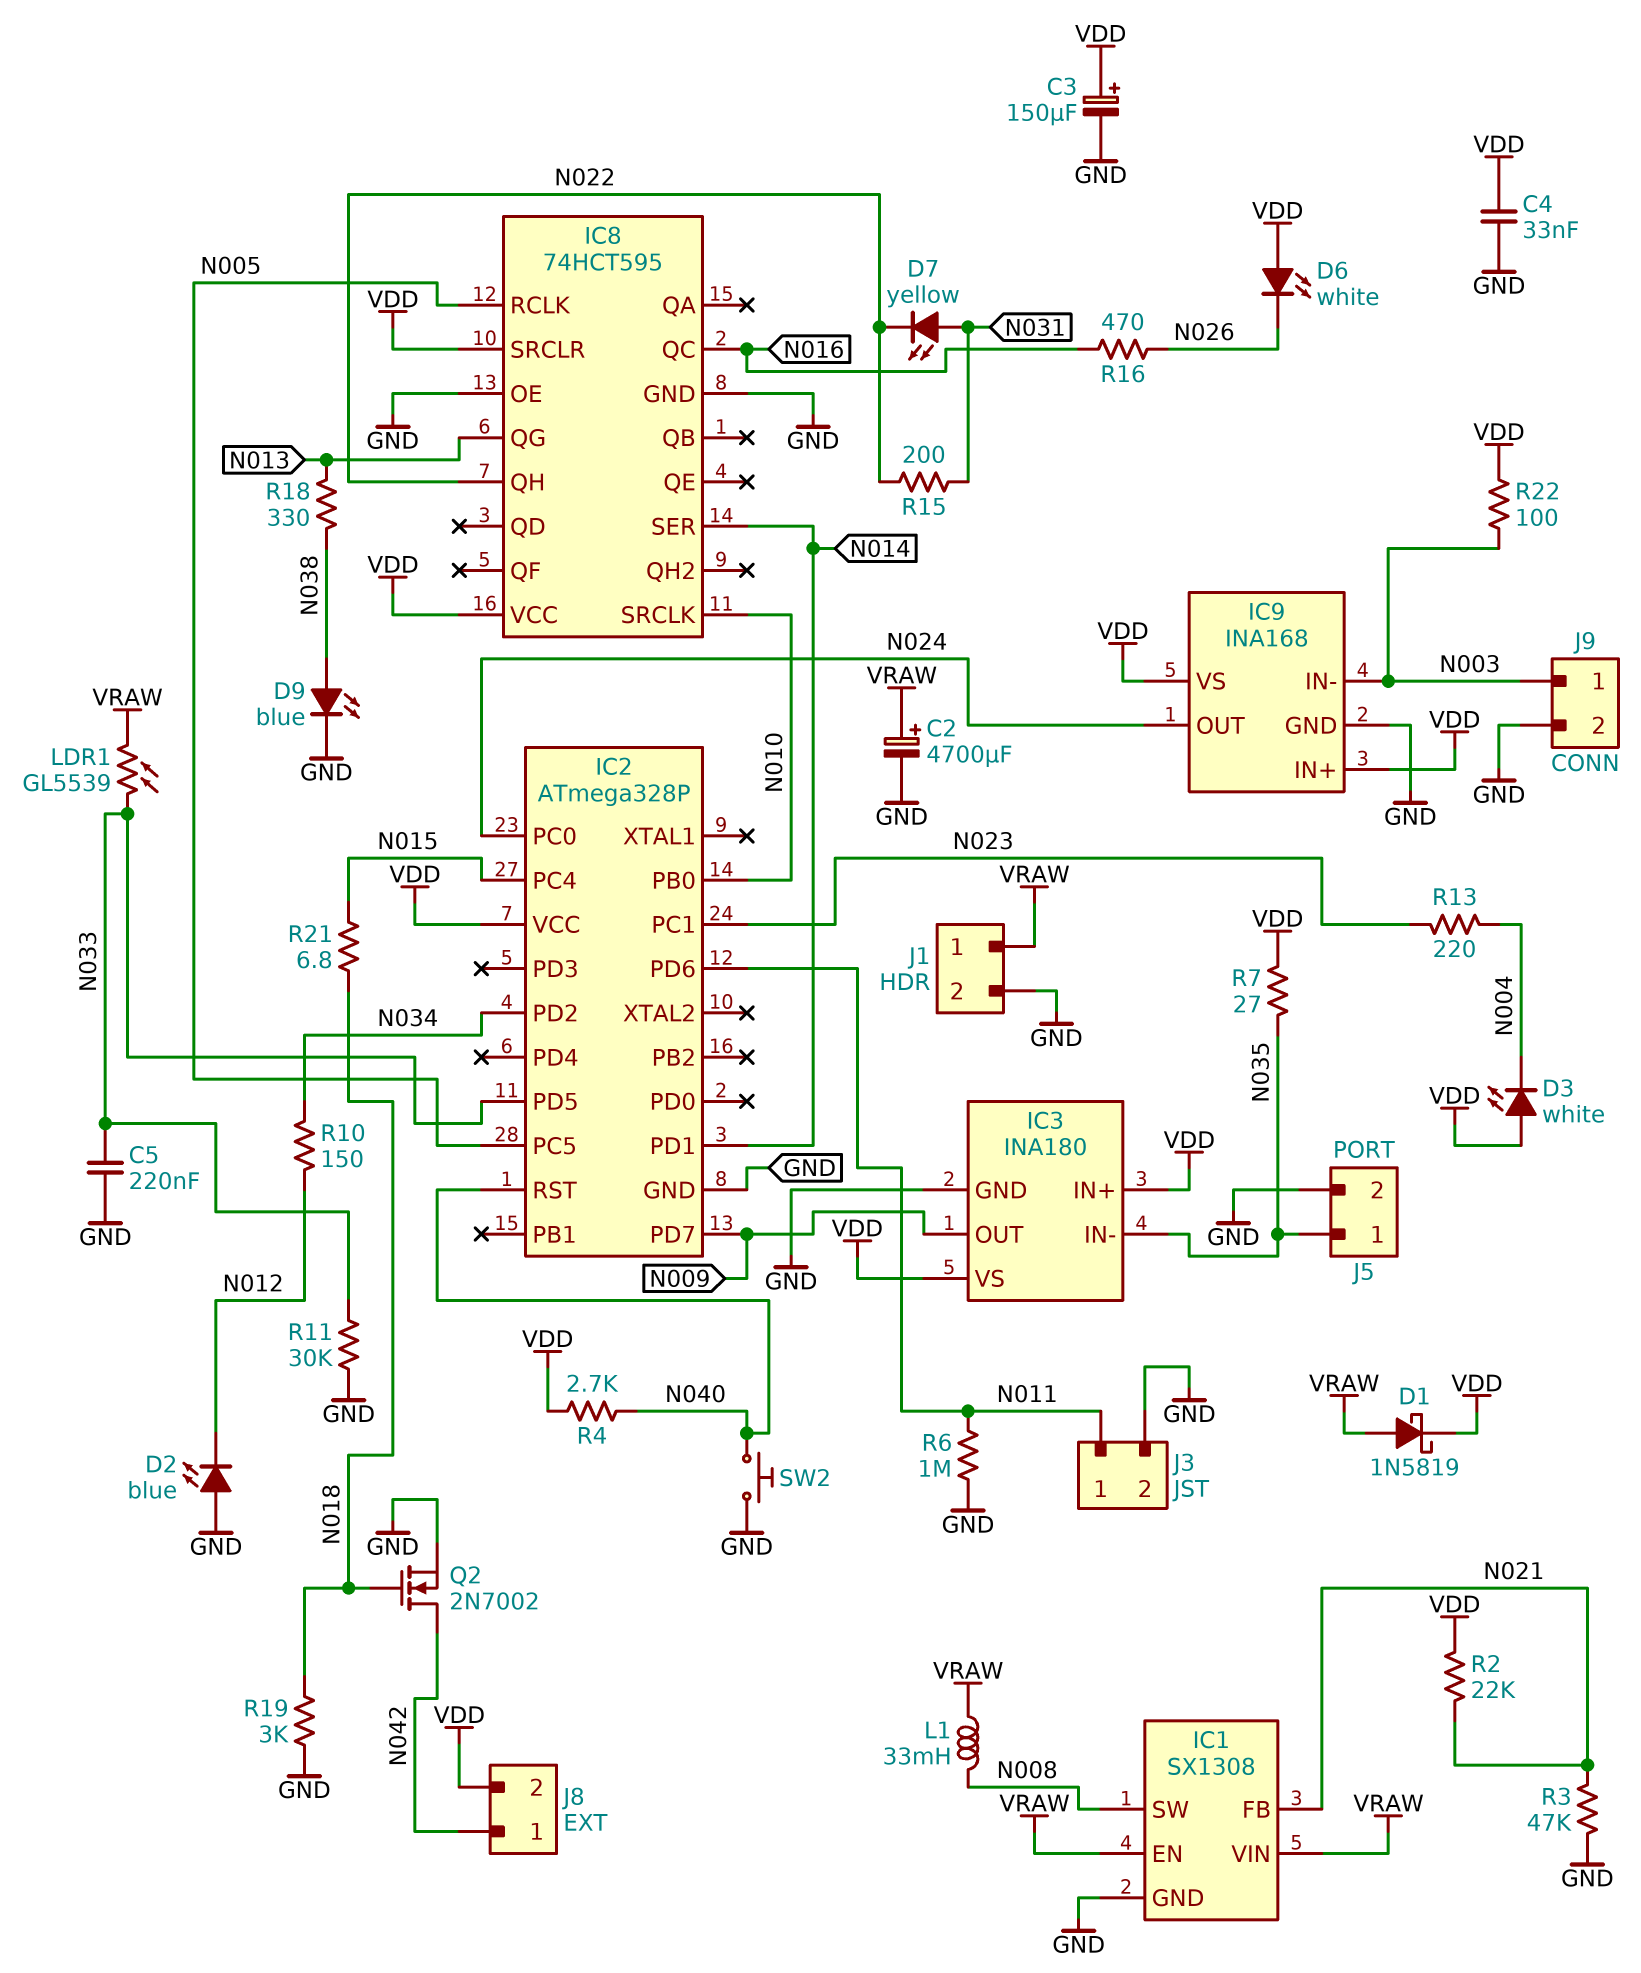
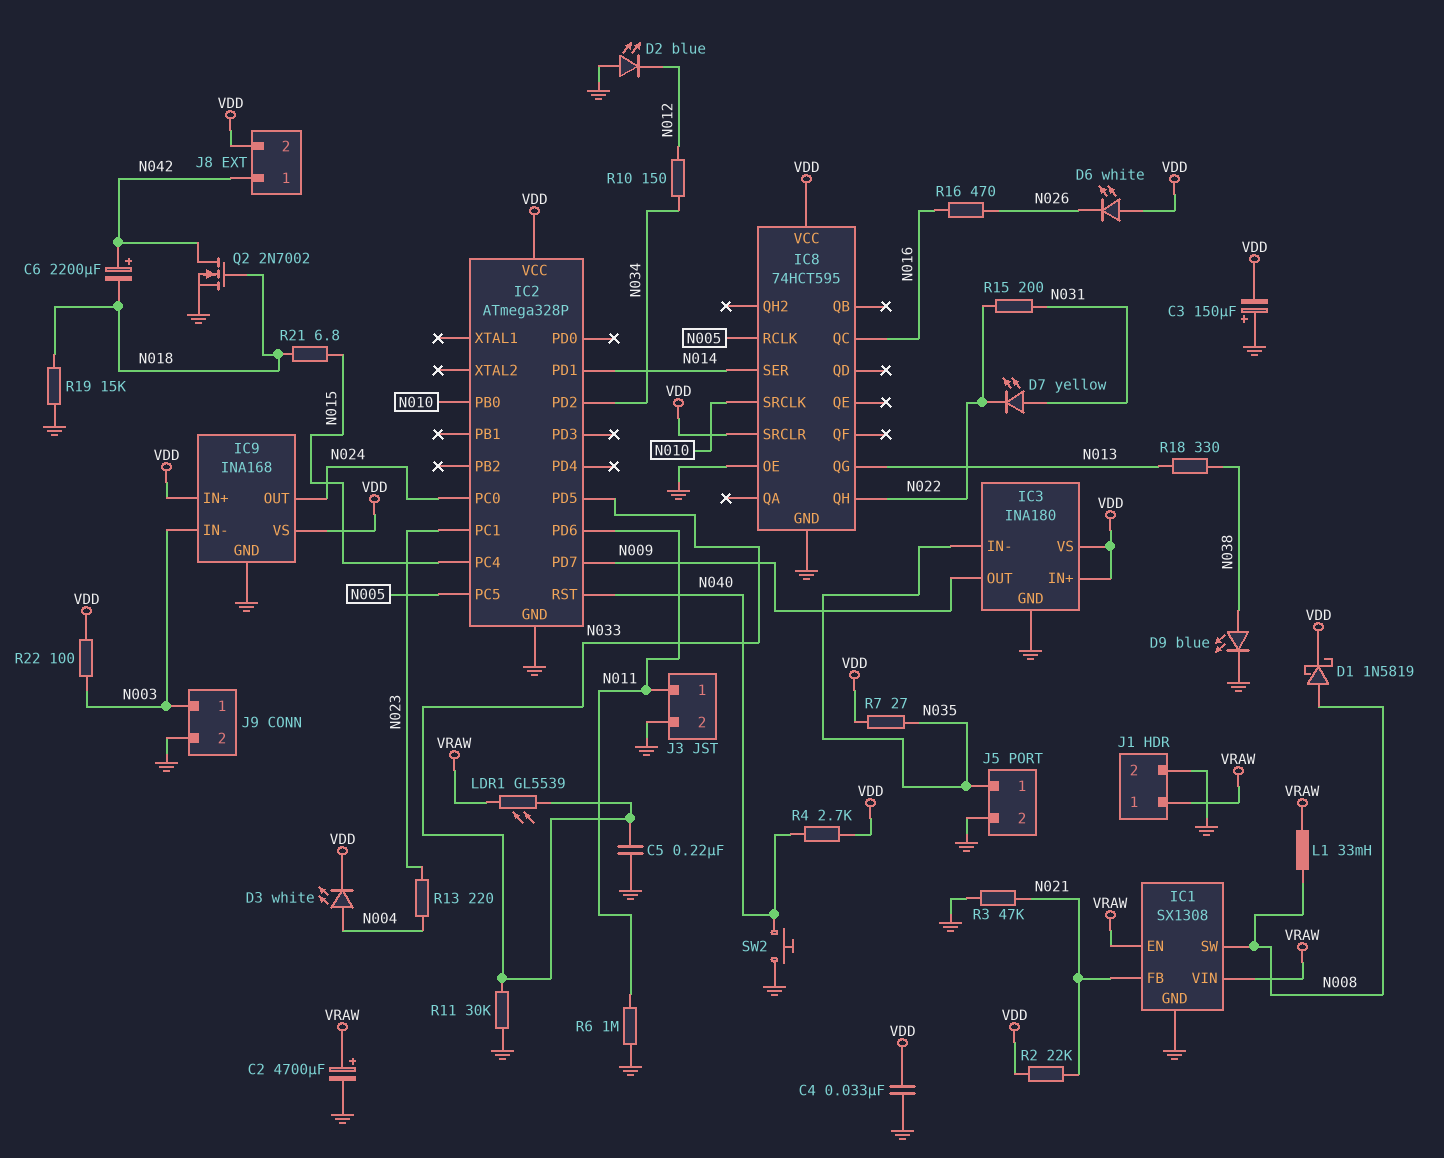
C3: 150uF (plus VDD, minus GND) -> 150uF (plus GND, minus VDD)
C6: none -> 2200uF (plus N042, minus N018)
D1: schottky 1N5819 (A VRAW, K VDD) -> schottky 1N5819 (A N008, K VDD)
D3: LED white (A VDD, K N004) -> LED white (A N004, K VDD)
R19: 3k (GND, N018) -> 15k (GND, N018)

